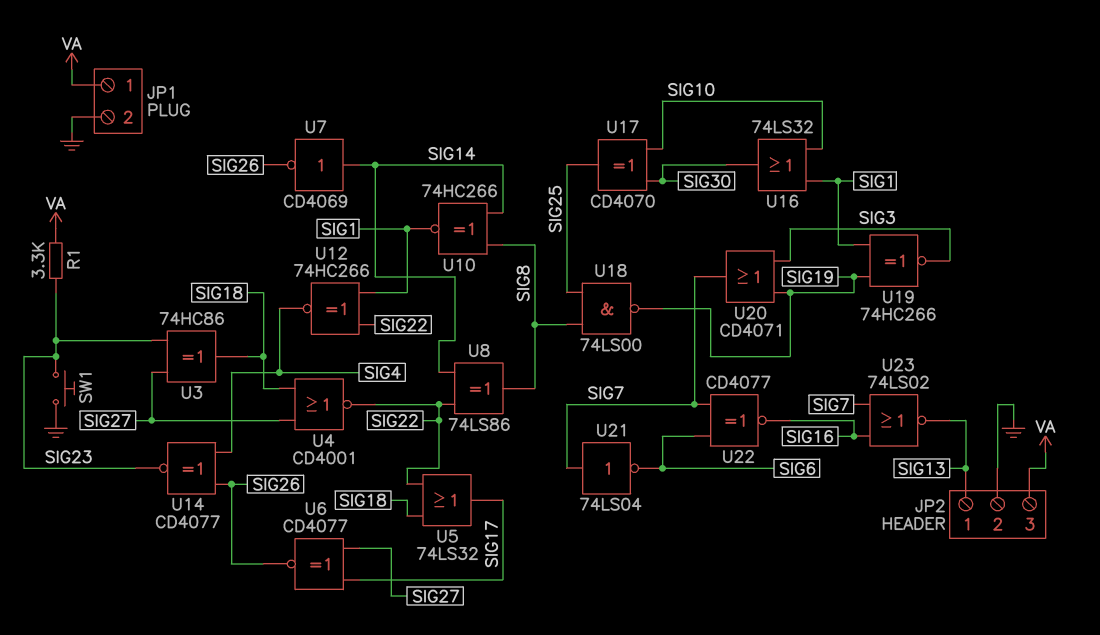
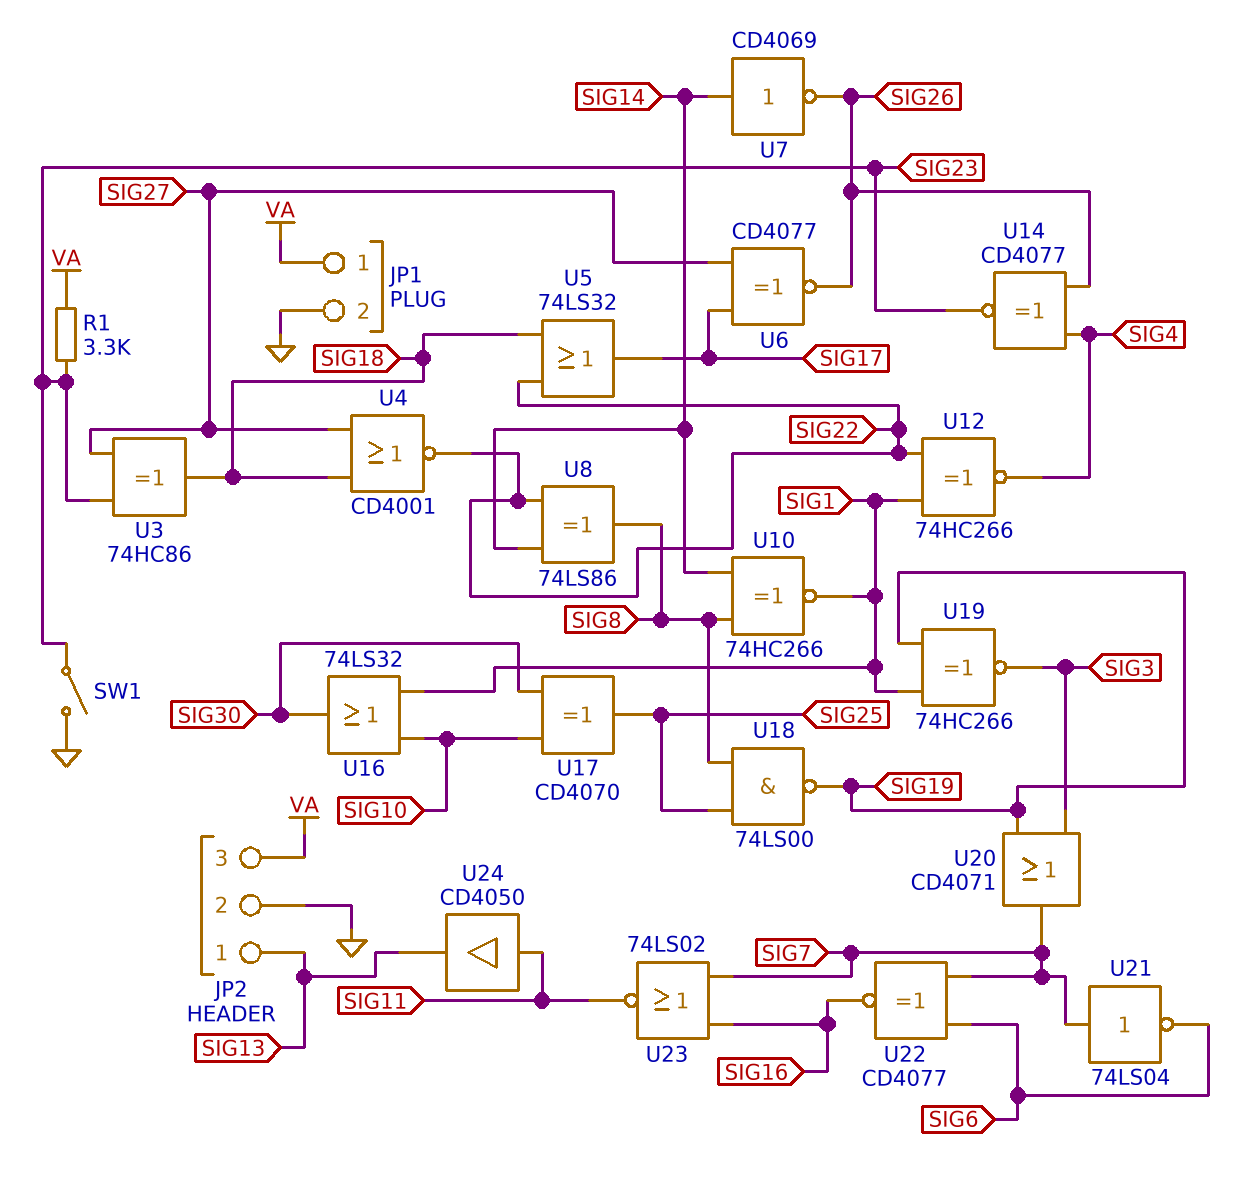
SW1: button (GND, SIG23) -> switch (GND, SIG23)
U23: NOR 74LS02 (in SIG7, in SIG16, out SIG13) -> NOR 74LS02 (in SIG7, in SIG16, out SIG11)
U24: none -> buffer CD4050 (in SIG11, out SIG13)

